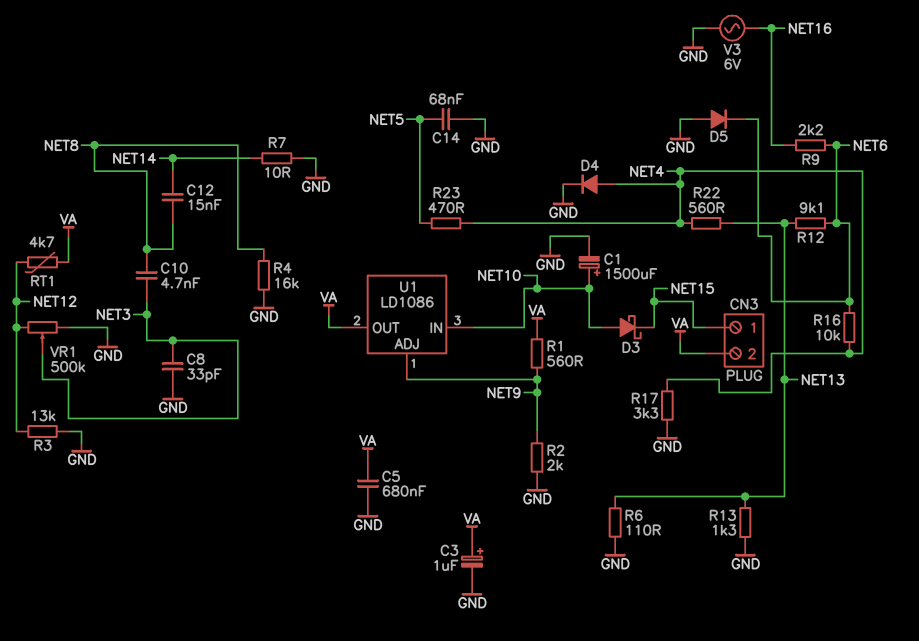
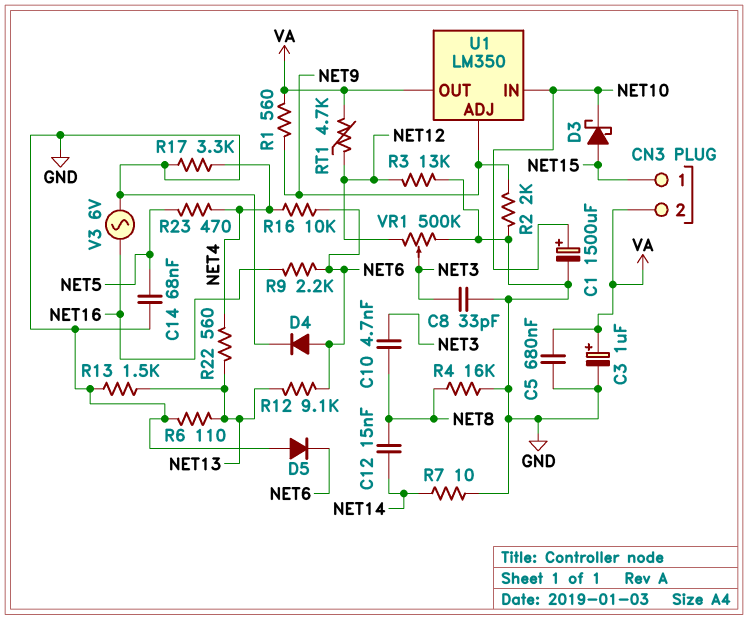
D3: schottky (A NET10, K NET15) -> schottky (A NET15, K NET10)
D4: diode (A NET4, K GND) -> diode (A NET6, K GND)
R13: 1.3k (GND, NET13) -> 1.5k (GND, NET13)
U1: LD1086 -> LM350

